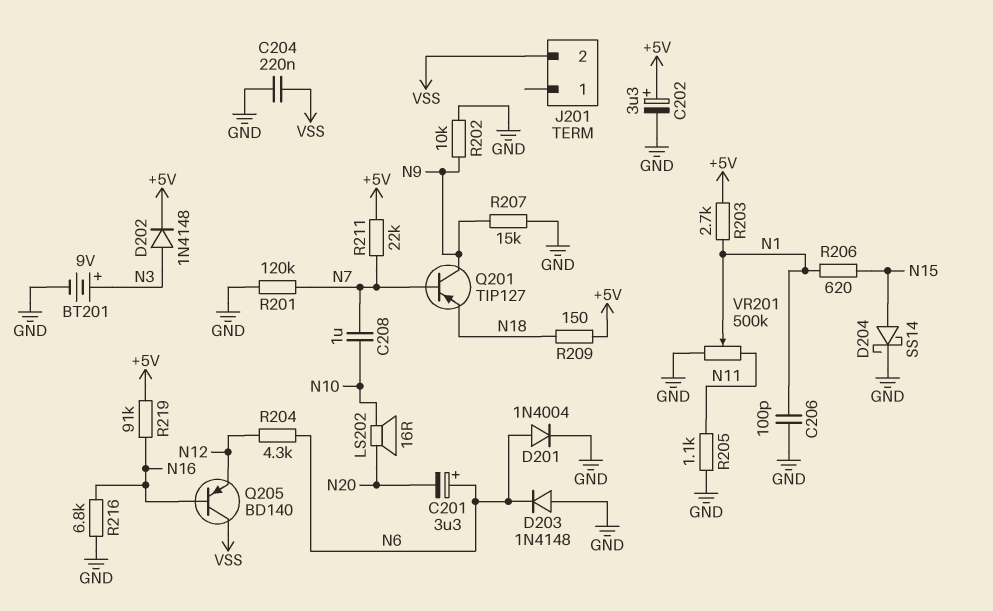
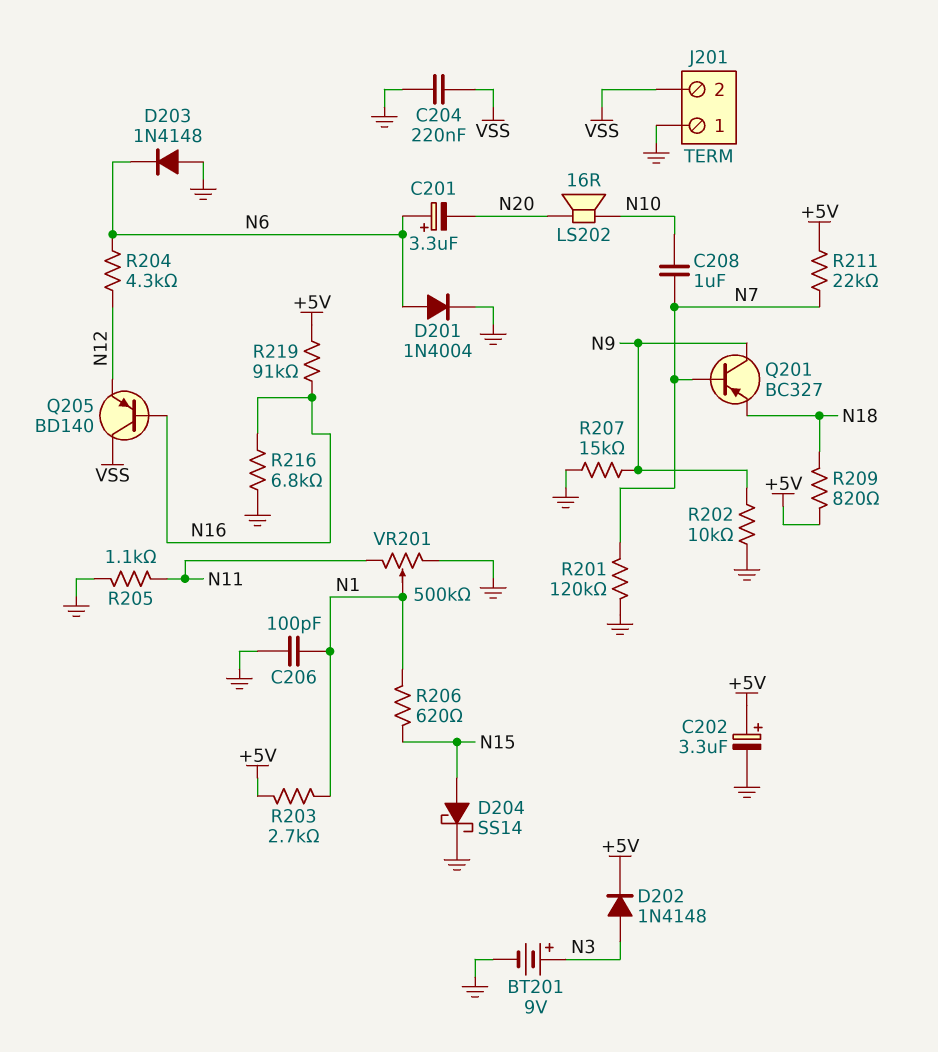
J201 pin 1: none -> GND
Q201: PNP TIP127 (B N7, C N9, E N18) -> PNP BC327 (B N7, C N9, E N18)
R209: 150 (+5V, N18) -> 820 (+5V, N18)

